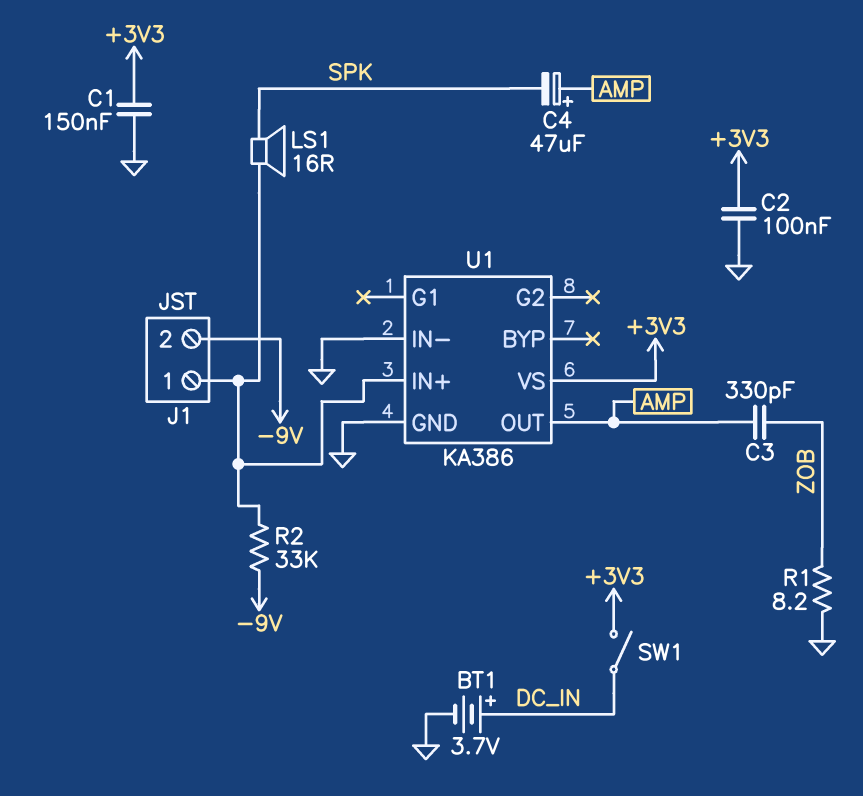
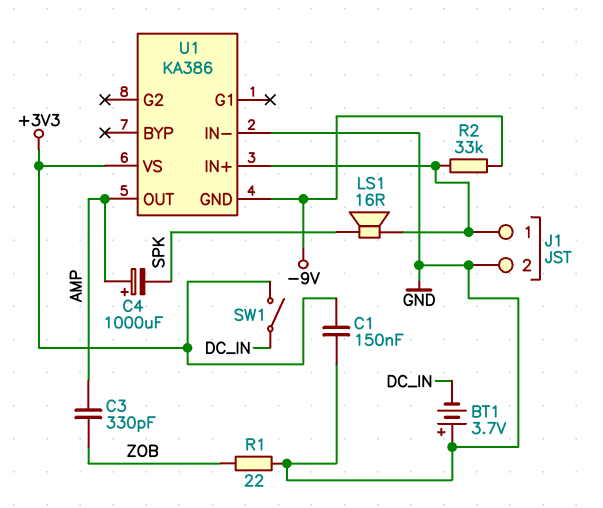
BT1: 3.7V (plus DC_IN, minus GND) -> 3.7V (plus GND, minus DC_IN)
C2: 100nF (+3V3, GND) -> none
C4: 47uF (plus AMP, minus SPK) -> 1000uF (plus AMP, minus SPK)
J1 pin 2: -9V -> GND
R1: 8.2 (GND, ZOB) -> 22 (GND, ZOB)
U1 pin GND: GND -> -9V

